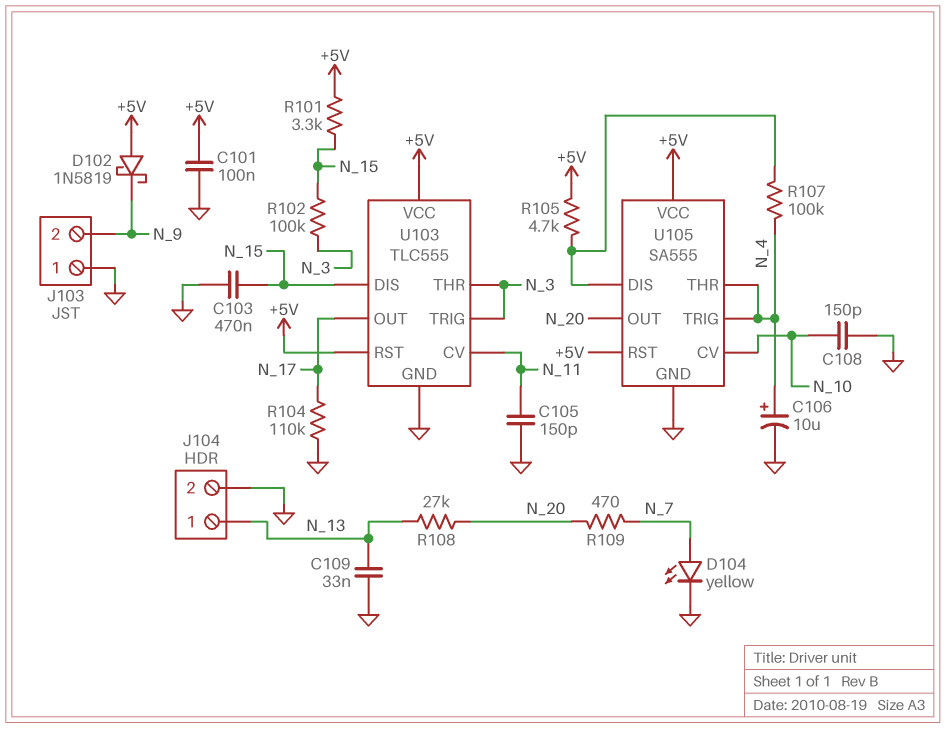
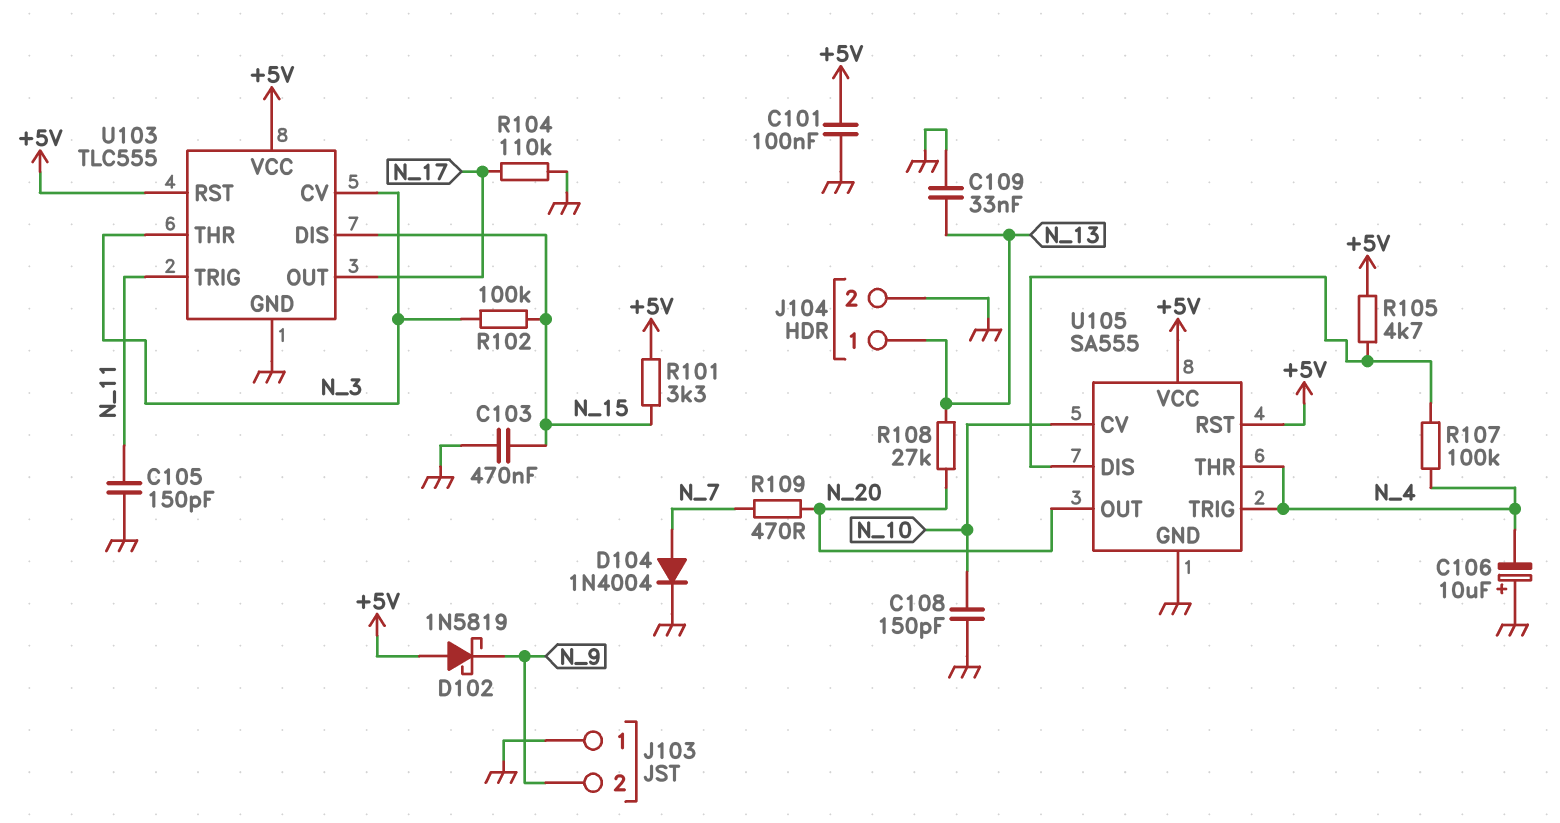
C106: 10uF (plus N_4, minus GND) -> 10uF (plus GND, minus N_4)
D104: LED yellow (A N_7, K GND) -> diode 1N4004 (A N_7, K GND)
U103 pin CV: N_11 -> N_3
U103 pin TRIG: N_3 -> N_11

